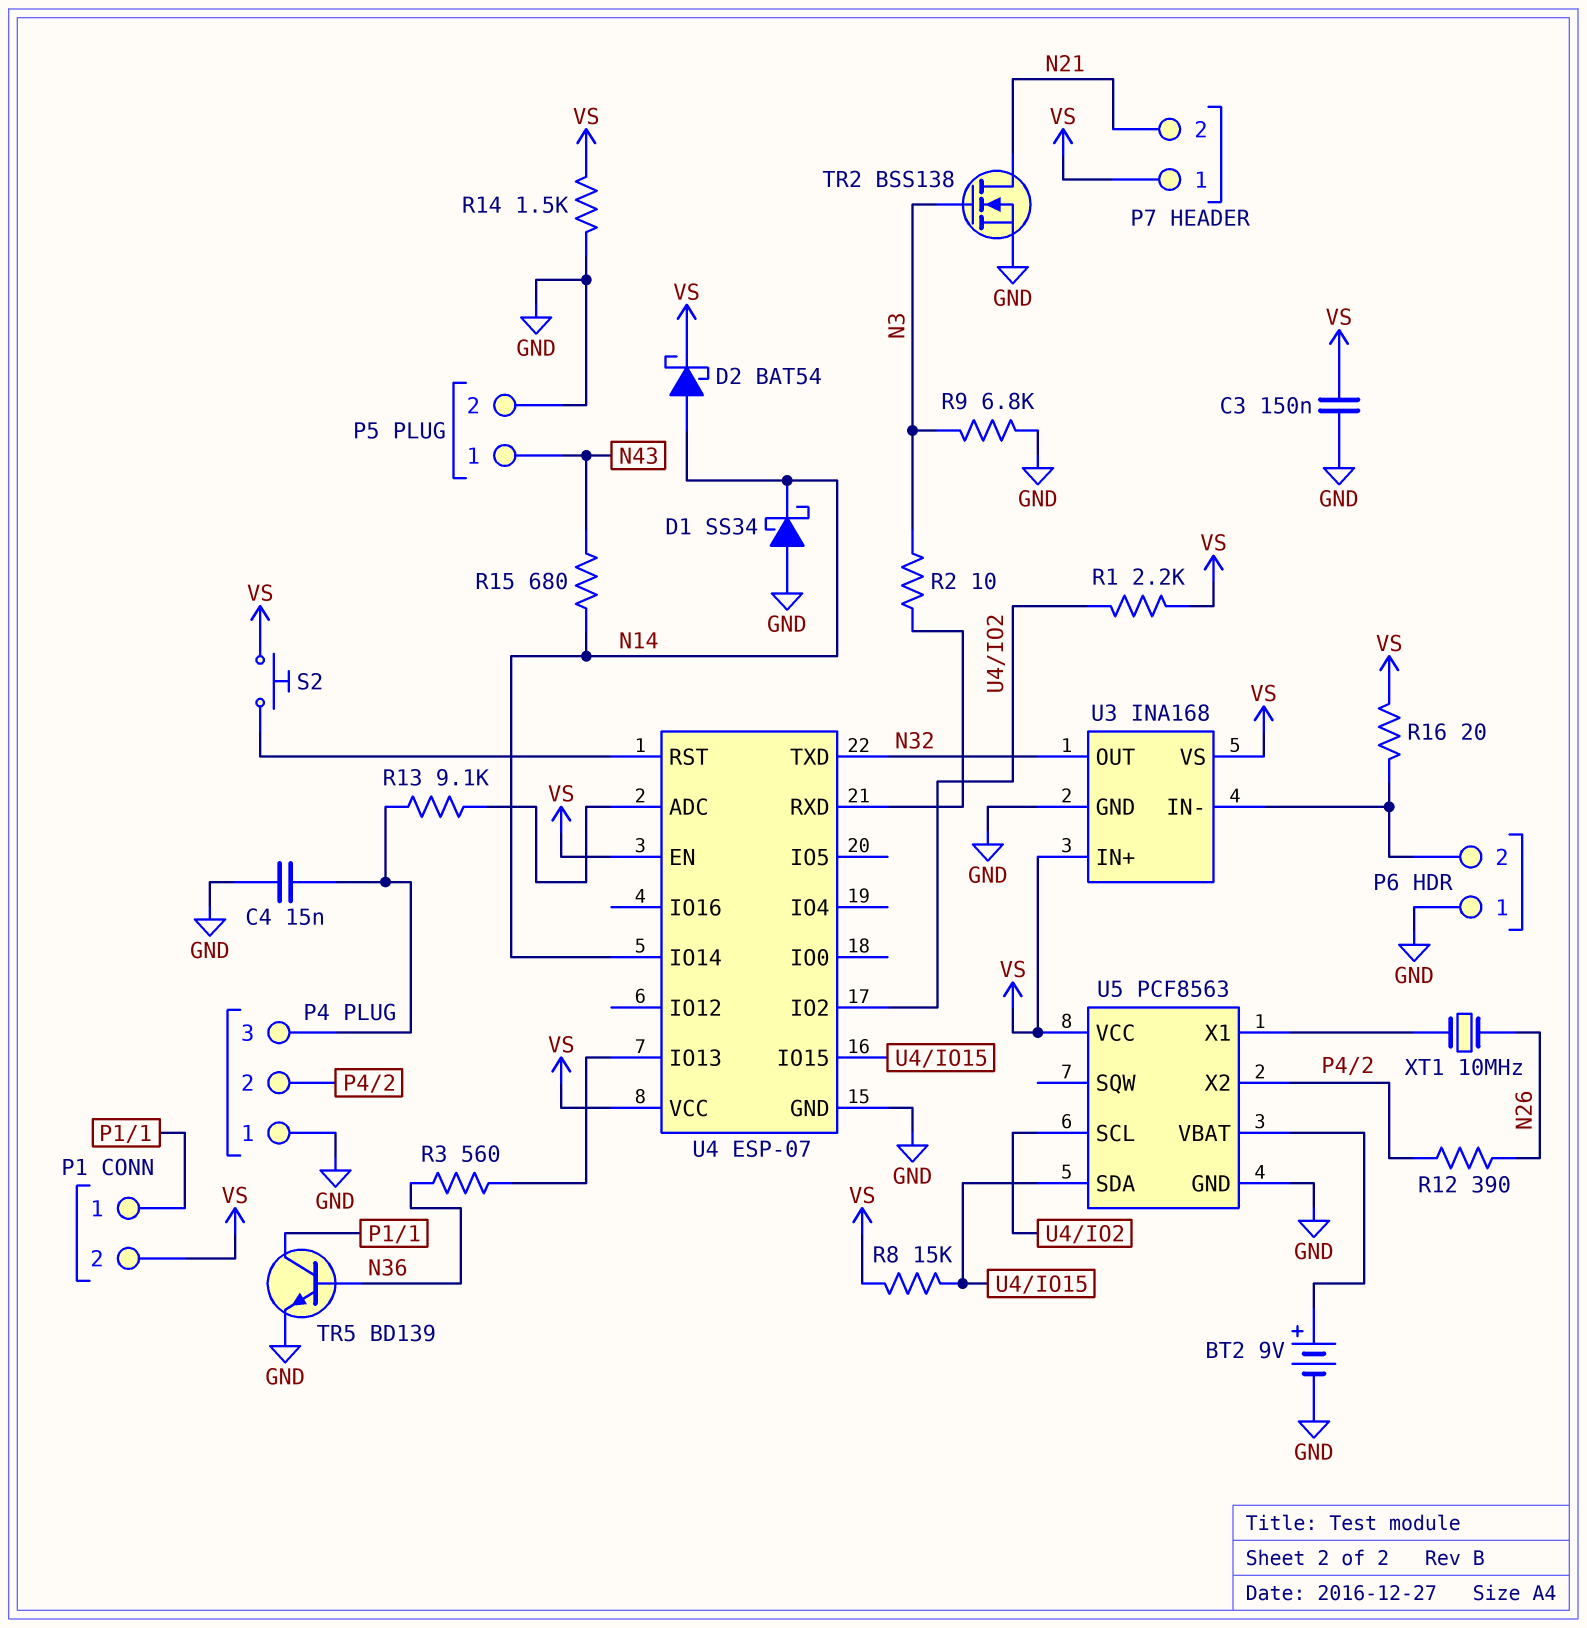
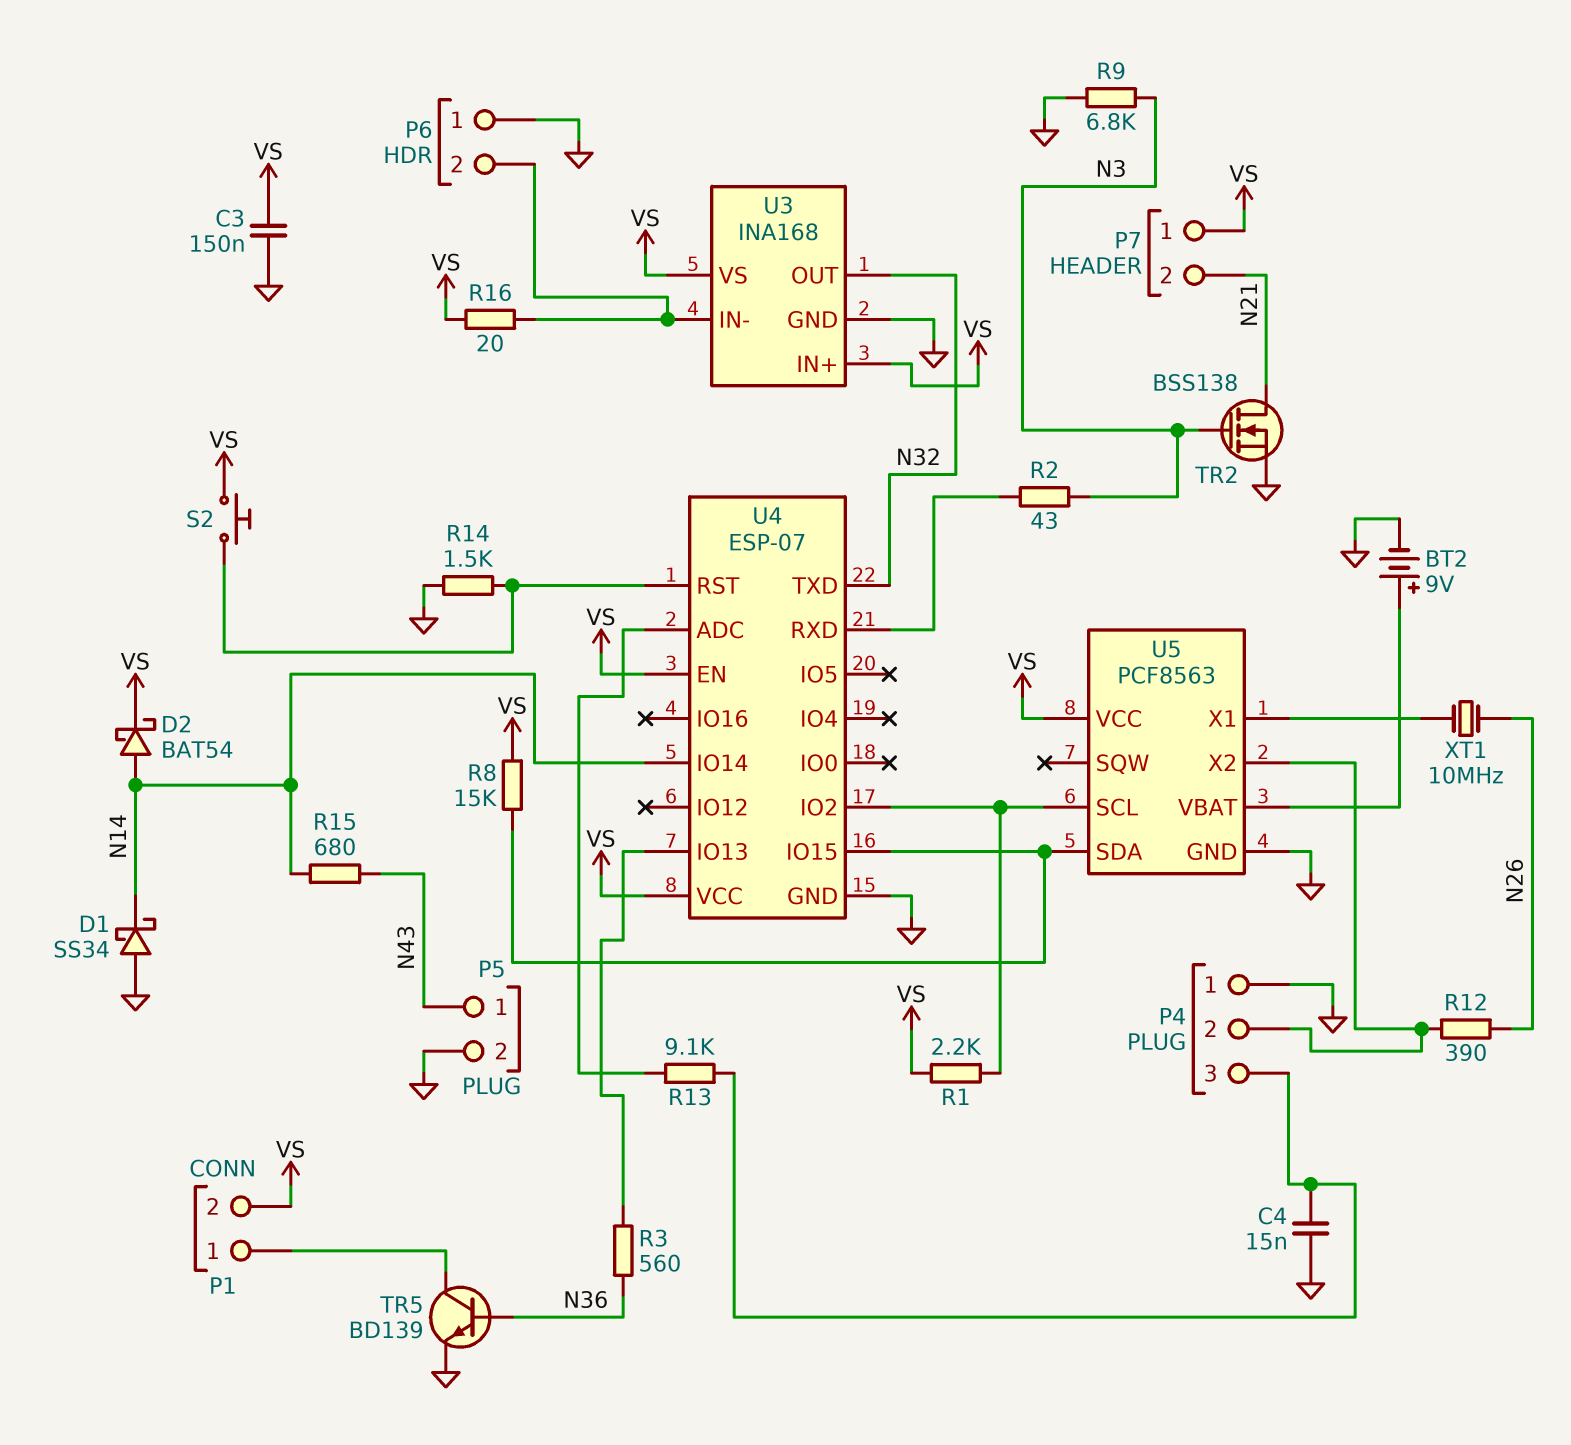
R2: 10 (N3, U4/RXD) -> 43 (N3, U4/RXD)
R14: 1.5k (GND, VS) -> 1.5k (GND, U4/RST)

